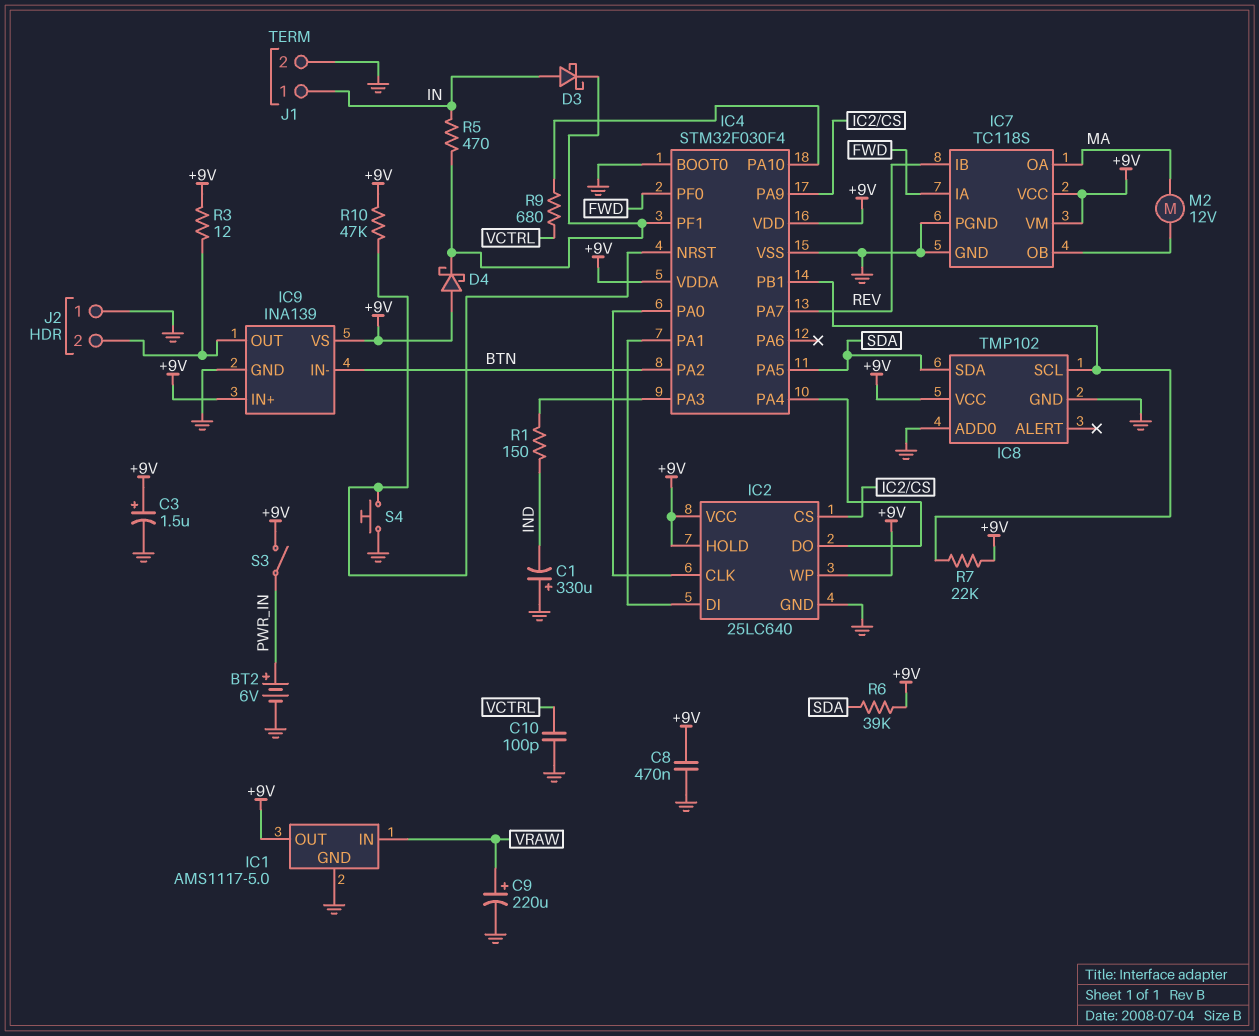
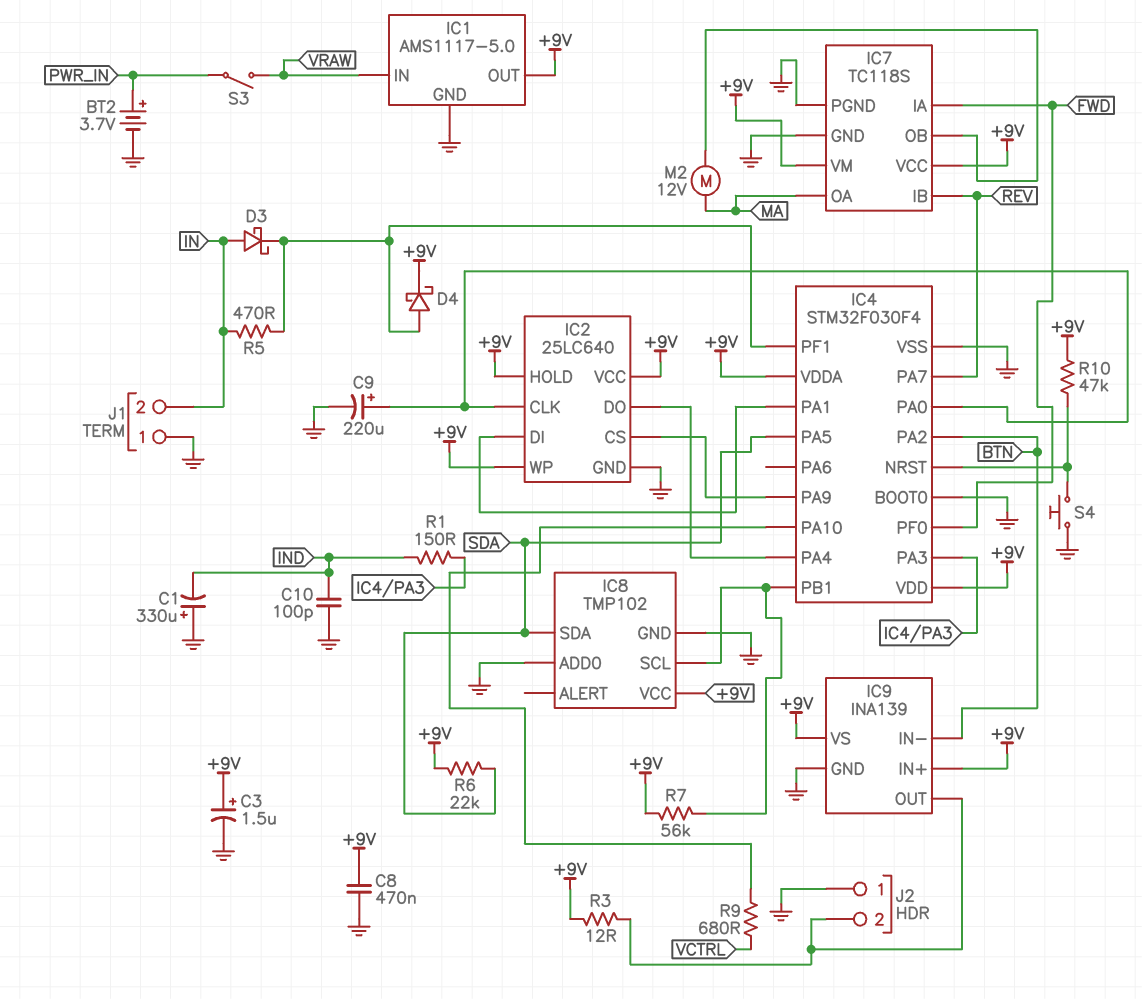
BT2: 6V (plus PWR_IN, minus GND) -> 3.7V (plus PWR_IN, minus GND)
C9: 220uF (plus VRAW, minus GND) -> 220uF (plus IC2/CLK, minus GND)
C10: 100pF (GND, VCTRL) -> 100pF (GND, IND)
D4: schottky (A +9V, K IC4/PF1) -> schottky (A IC4/PF1, K +9V)
J1 pin 1: IN -> GND
J1 pin 2: GND -> IN
R6: 39k (+9V, SDA) -> 22k (+9V, SDA)
R7: 22k (+9V, IC4/PB1) -> 56k (+9V, IC4/PB1)
S3: switch (+9V, PWR_IN) -> switch (PWR_IN, VRAW)

